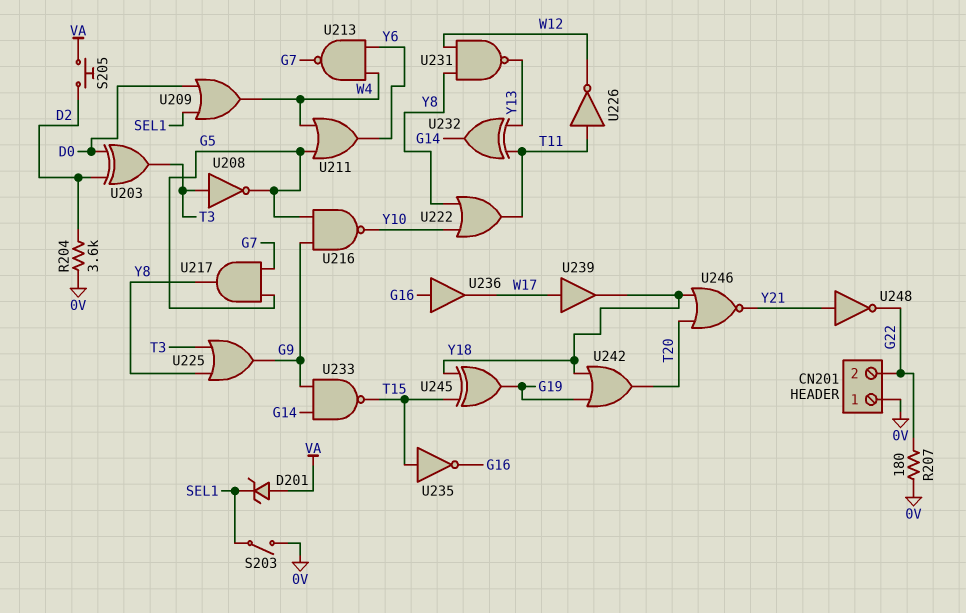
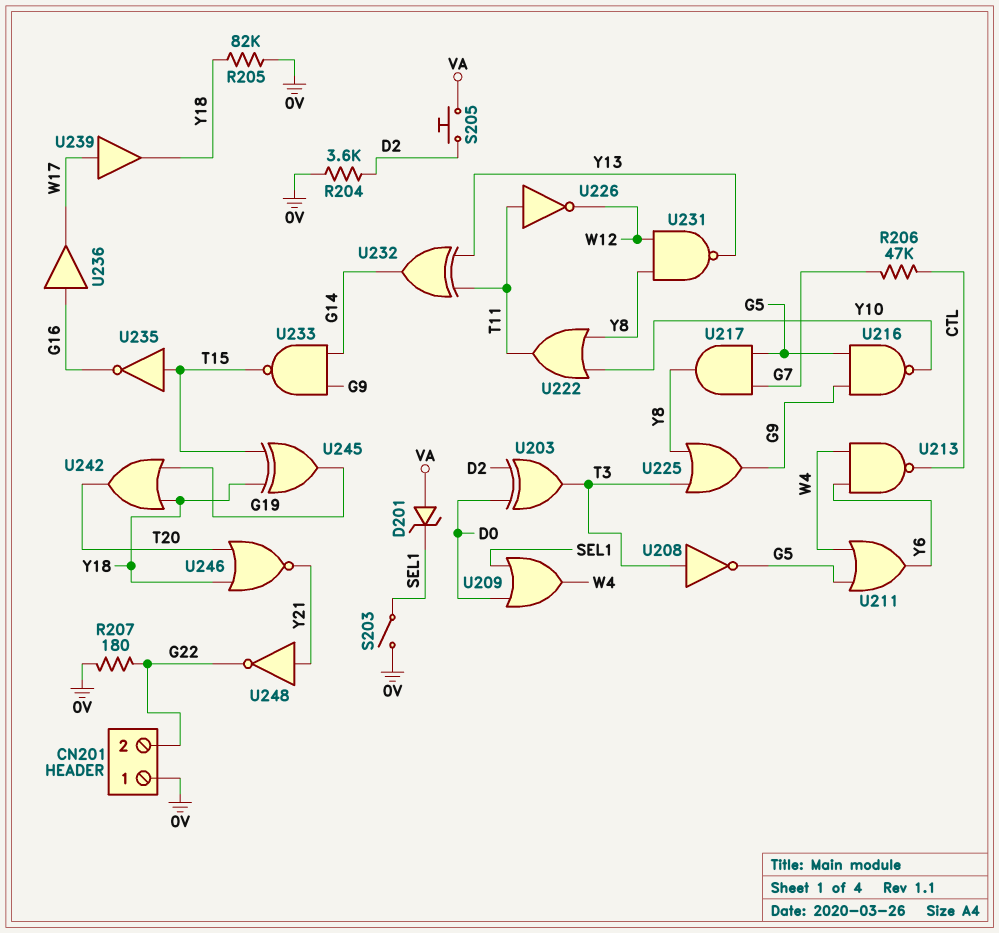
R205: none -> 82k (0V, Y18)
R206: none -> 47k (CTL, G7)
U213: NAND (in W4, in Y6, out G7) -> NAND (in W4, in Y6, out CTL)

